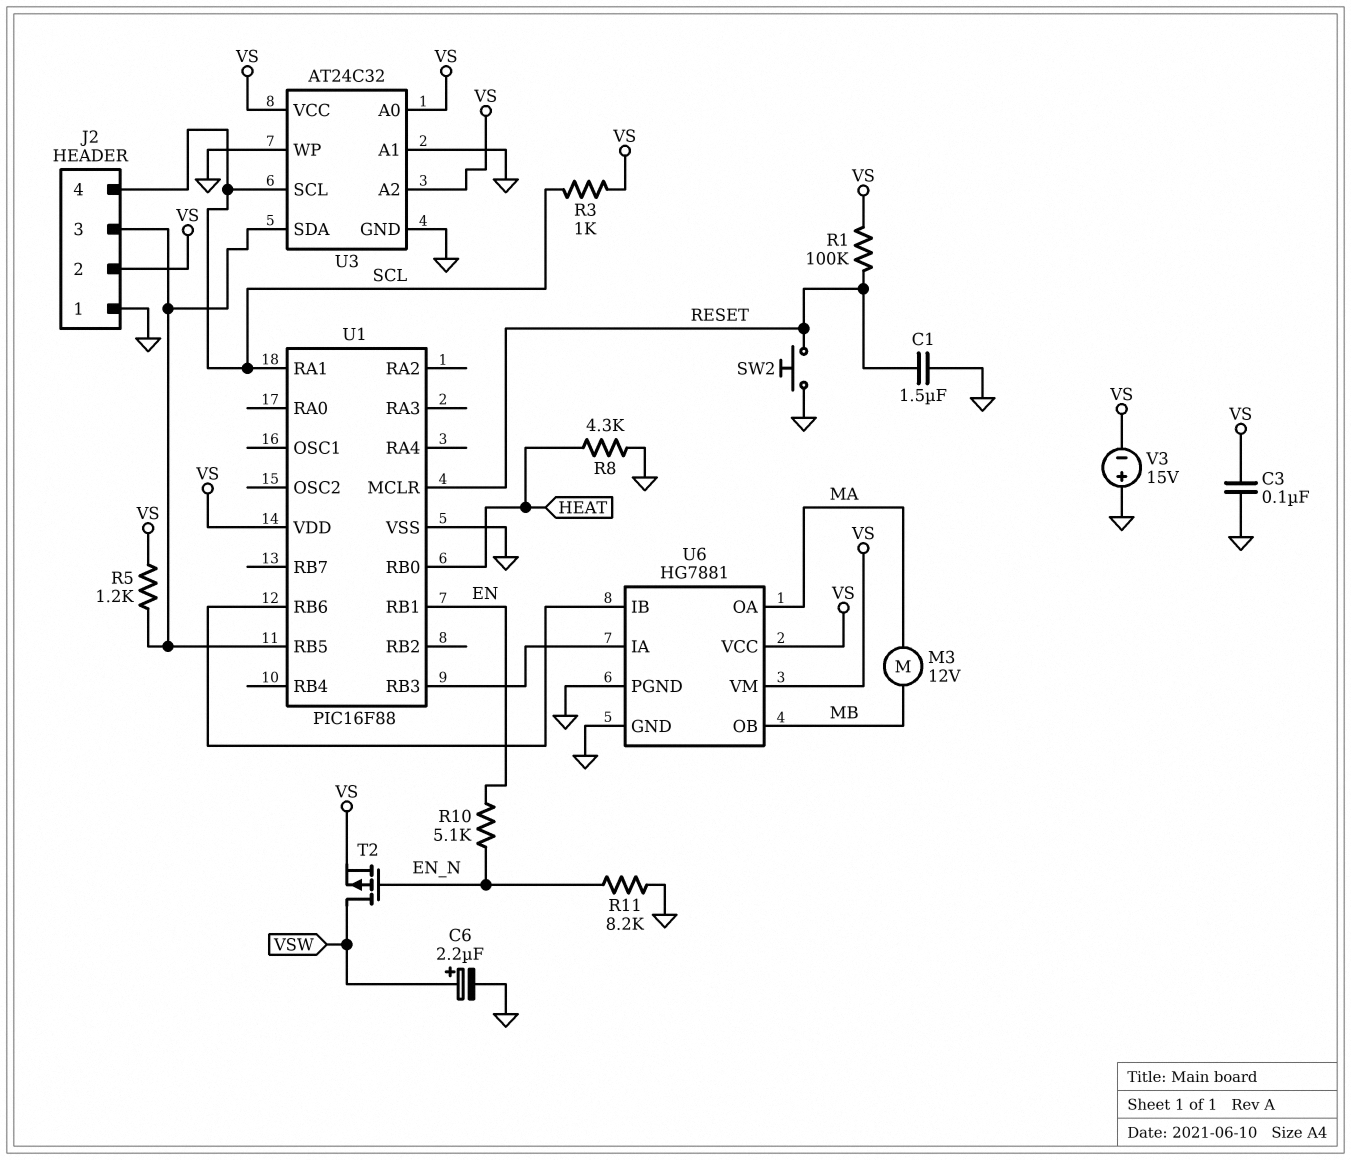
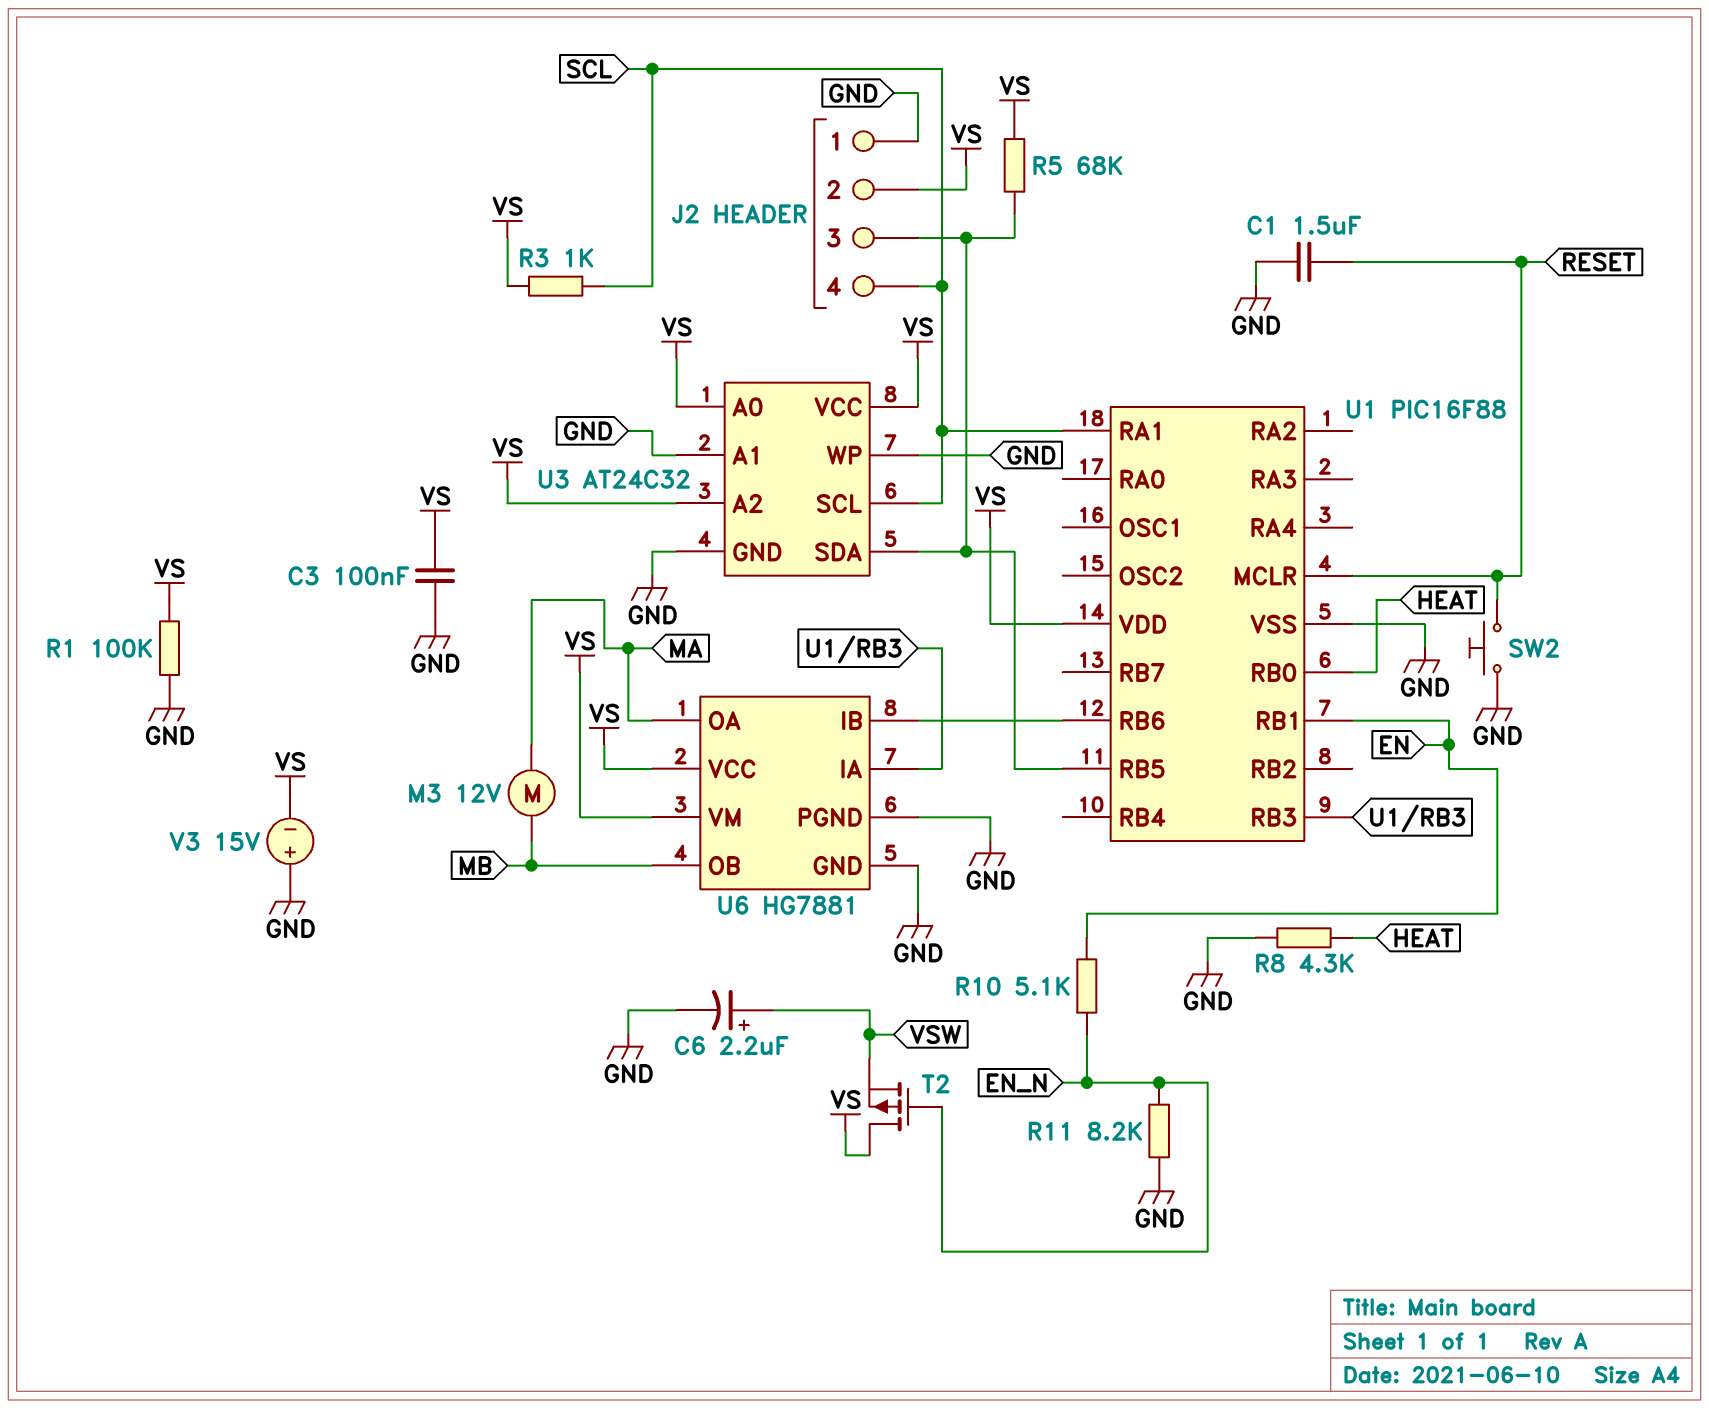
R1: 100k (RESET, VS) -> 100k (GND, VS)
R5: 1.2k (J2/3, VS) -> 68k (J2/3, VS)
T2: PMOS (G EN_N, D VSW, S VS) -> PMOS (G EN_N, D VS, S VSW)

